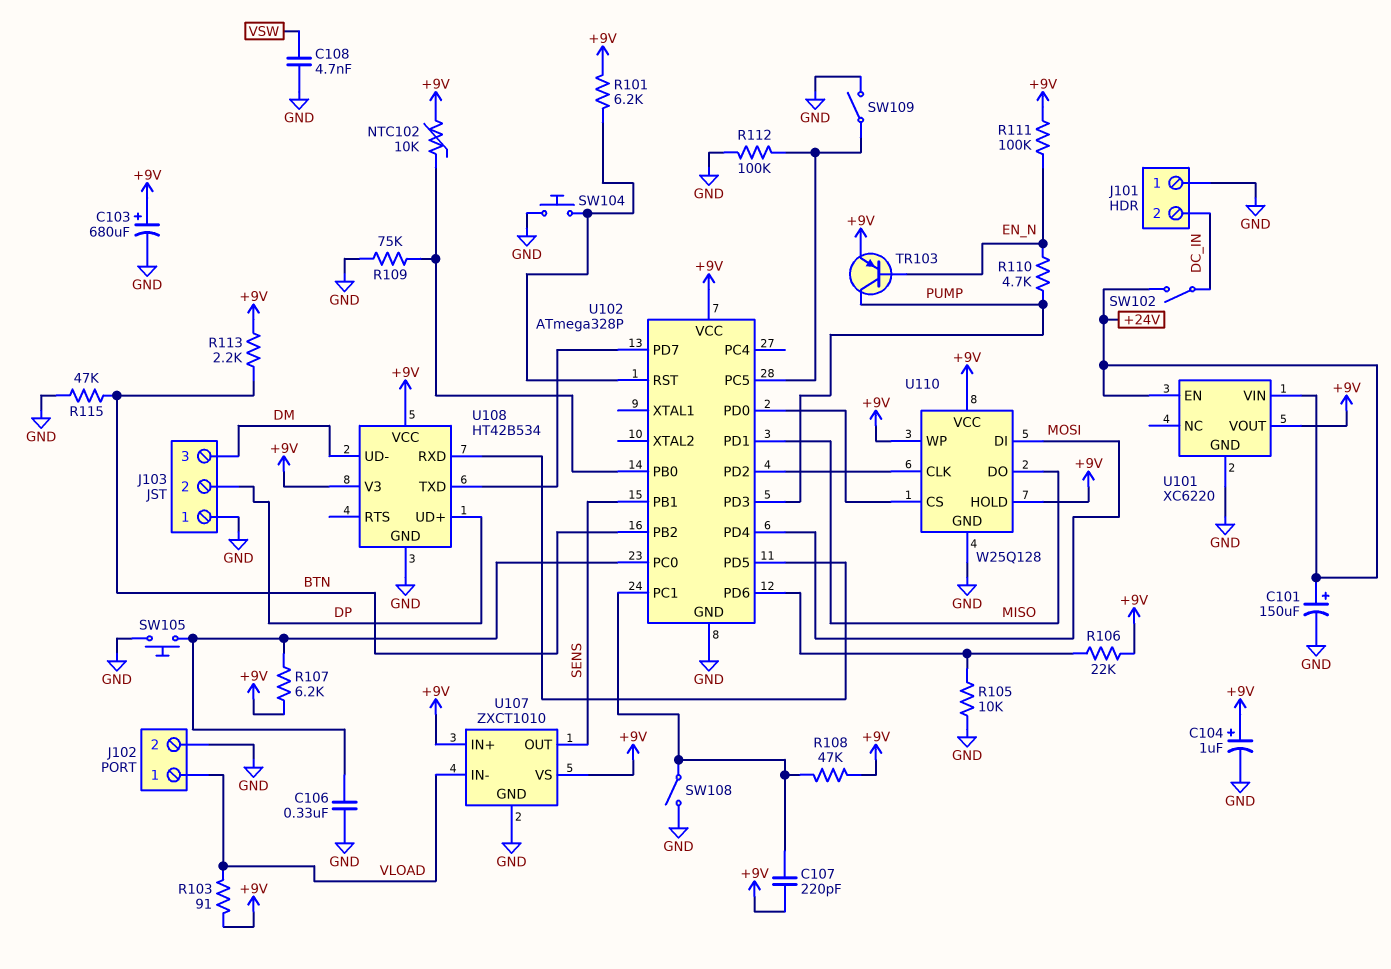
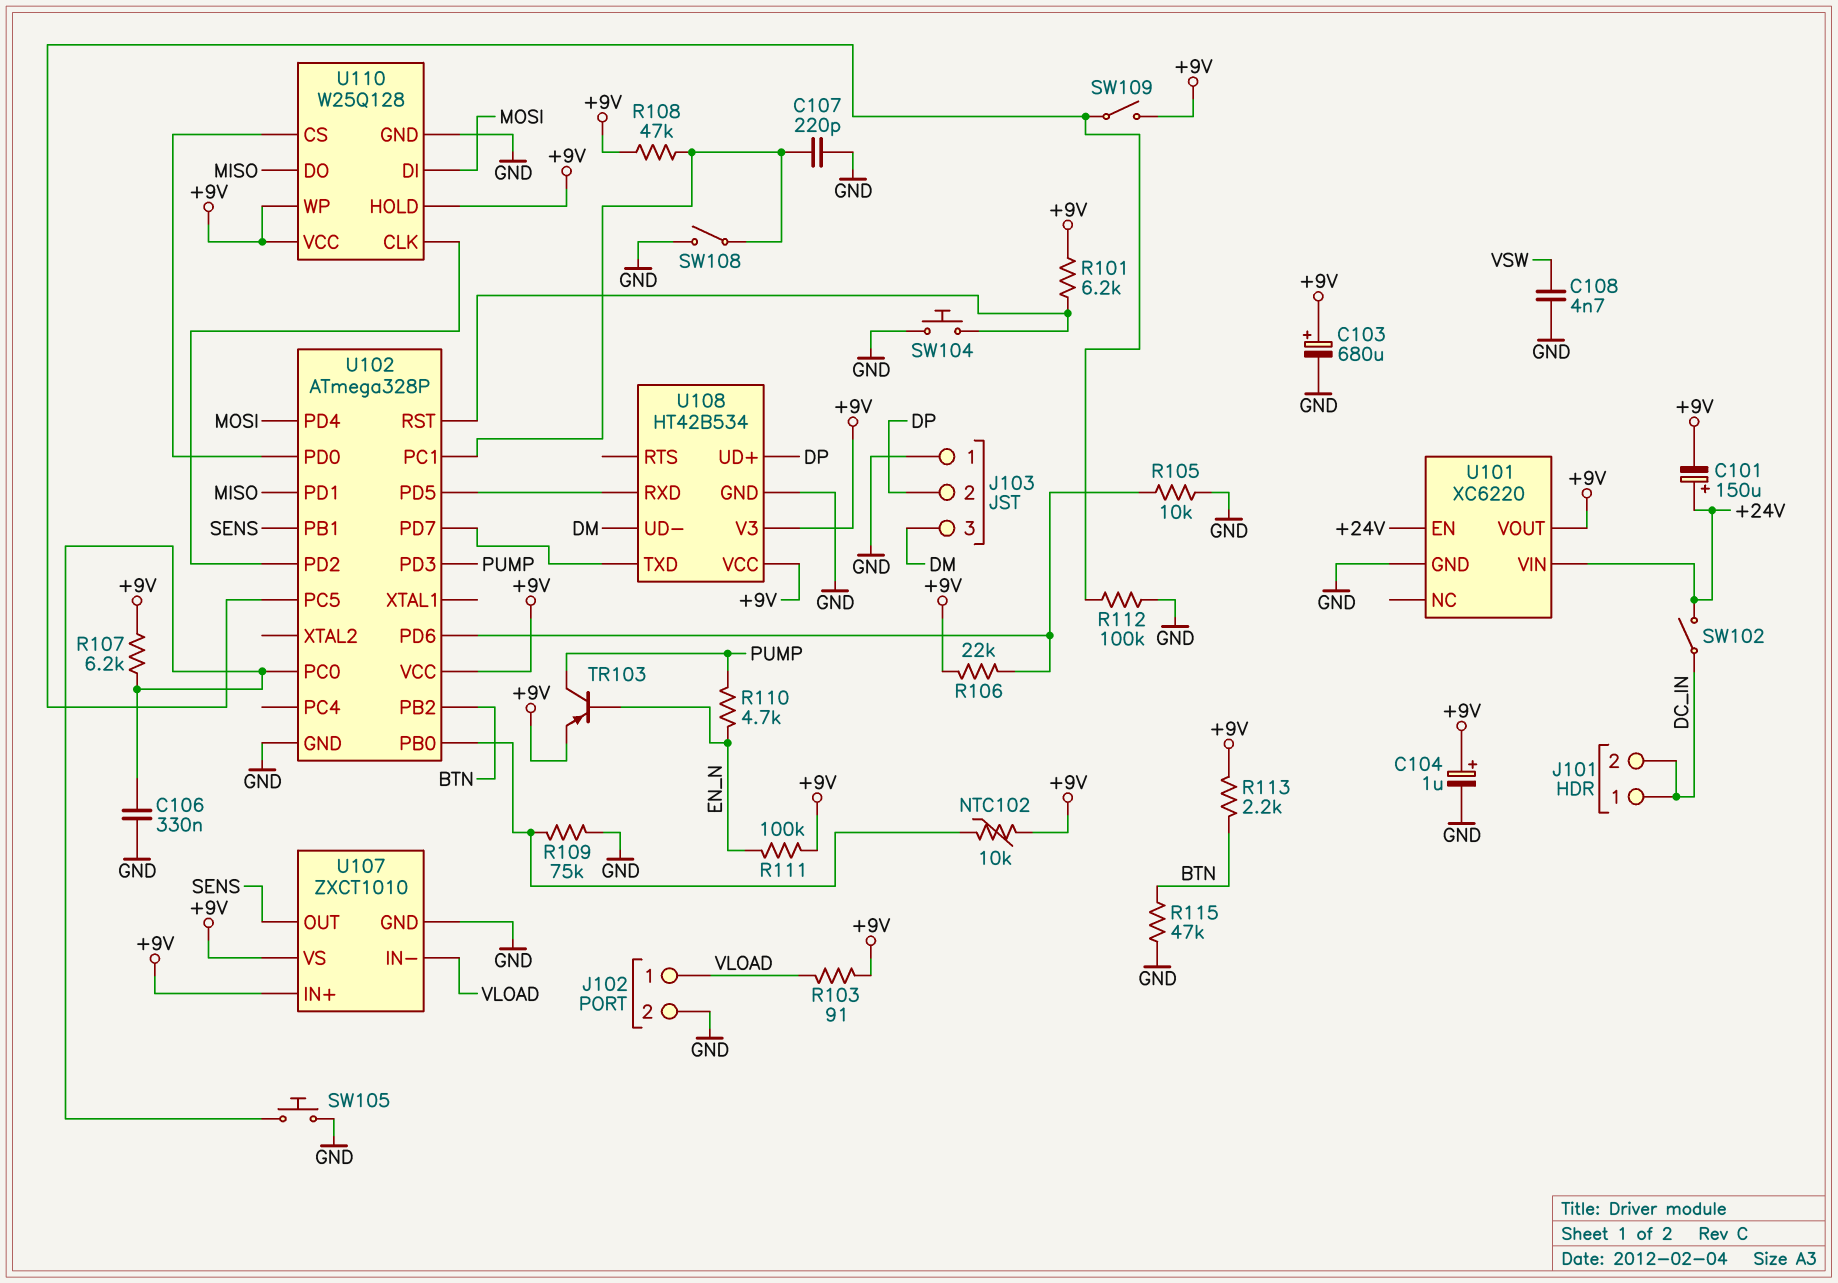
C101: 150uF (plus +24V, minus GND) -> 150uF (plus +24V, minus +9V)
C107: 220pF (+9V, U102/PC1) -> 220pF (GND, U102/PC1)
J101 pin 1: GND -> DC_IN
SW109: switch (GND, U102/PC5) -> switch (+9V, U102/PC5)

